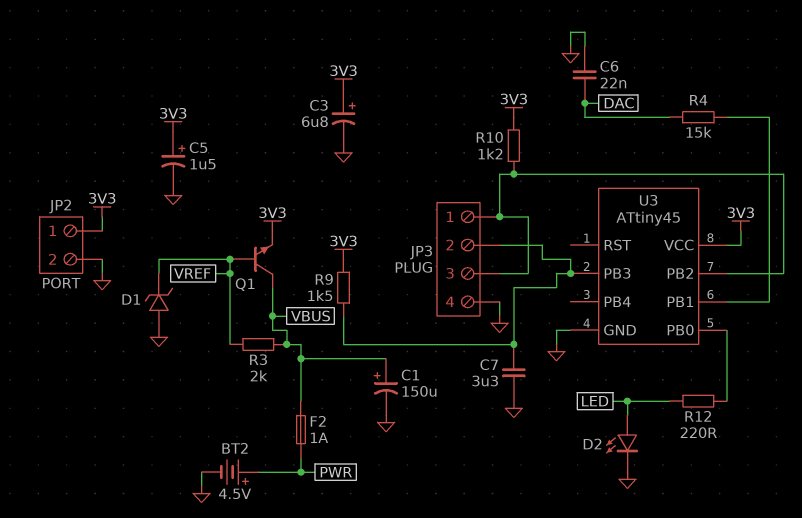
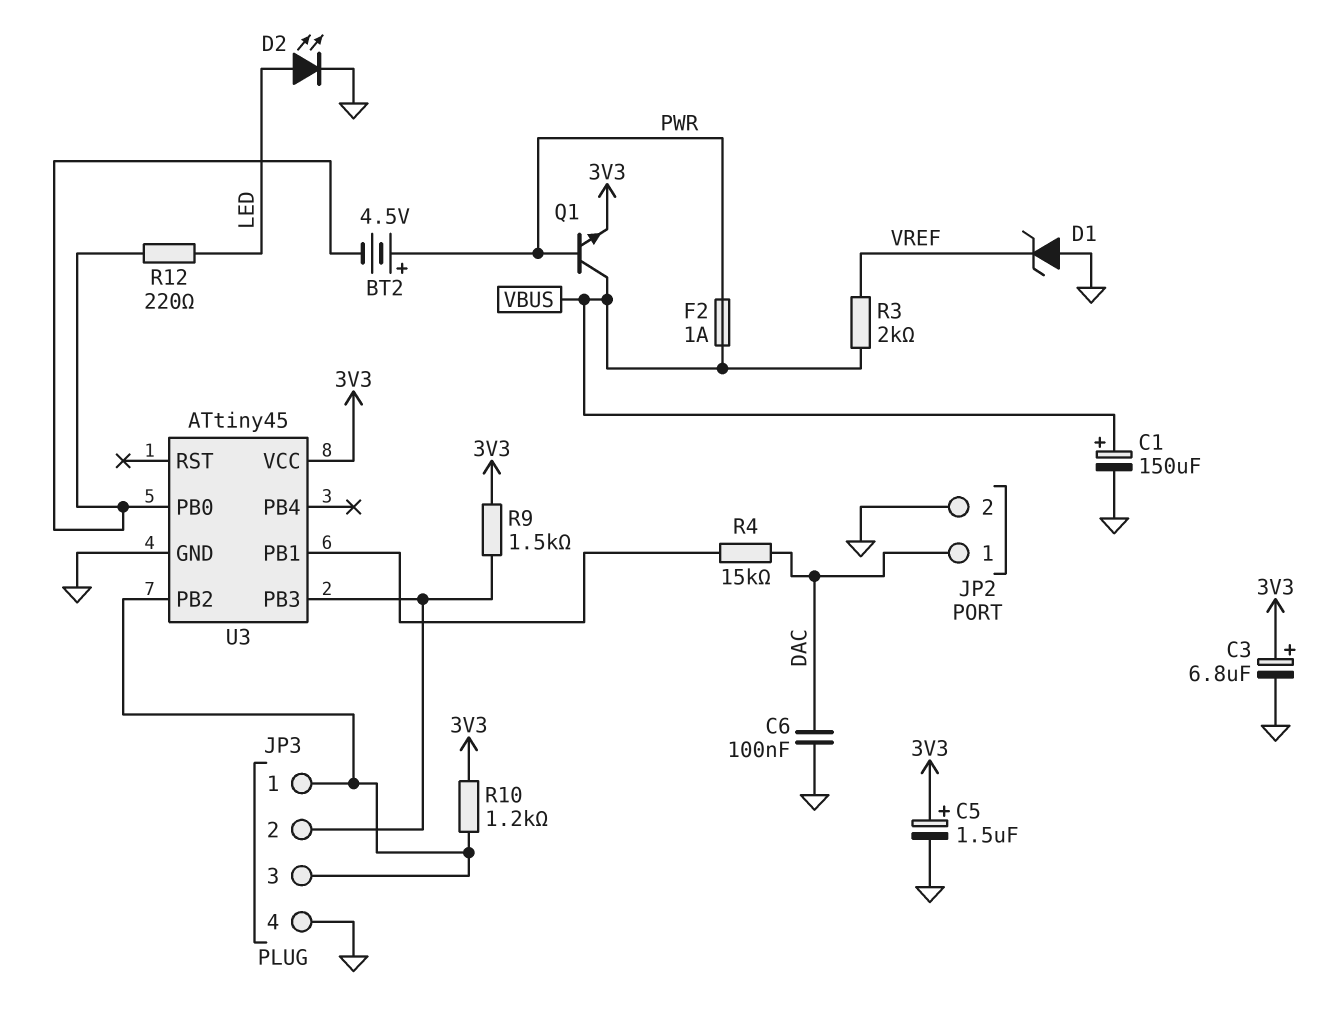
BT2: 4.5V (plus PWR, minus GND) -> 4.5V (plus PWR, minus U3/PB0)
C6: 22nF (DAC, GND) -> 100nF (DAC, GND)
C7: 3.3uF (GND, JP3/2) -> none
JP2 pin 1: 3V3 -> DAC
Q1: NPN (B VREF, C VBUS, E 3V3) -> NPN (B PWR, C VBUS, E 3V3)

